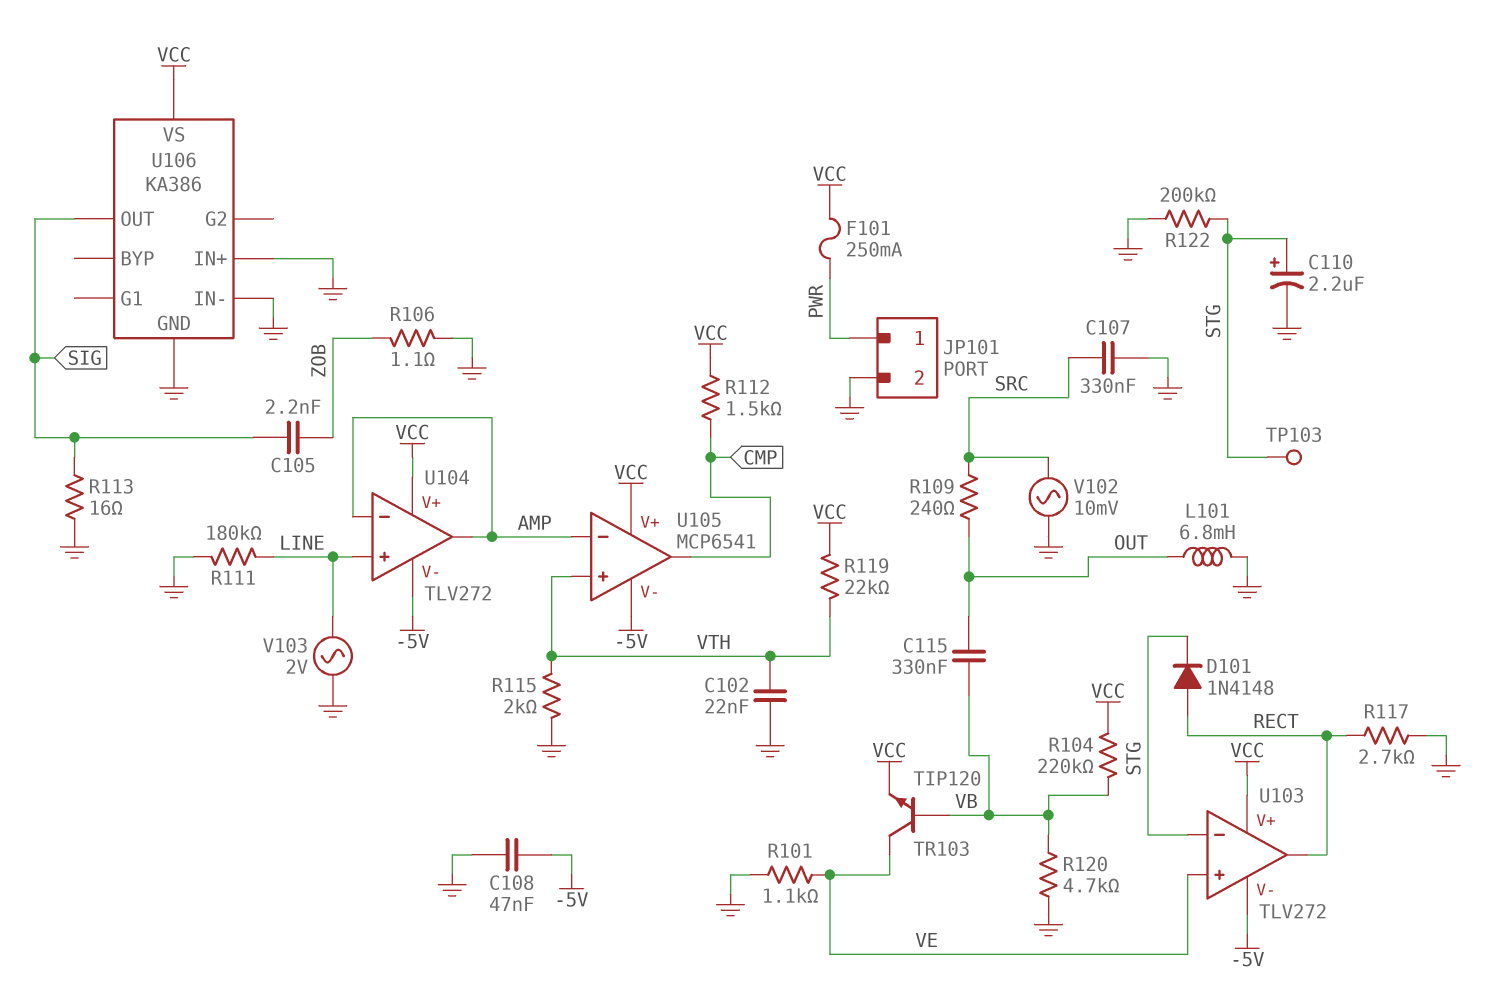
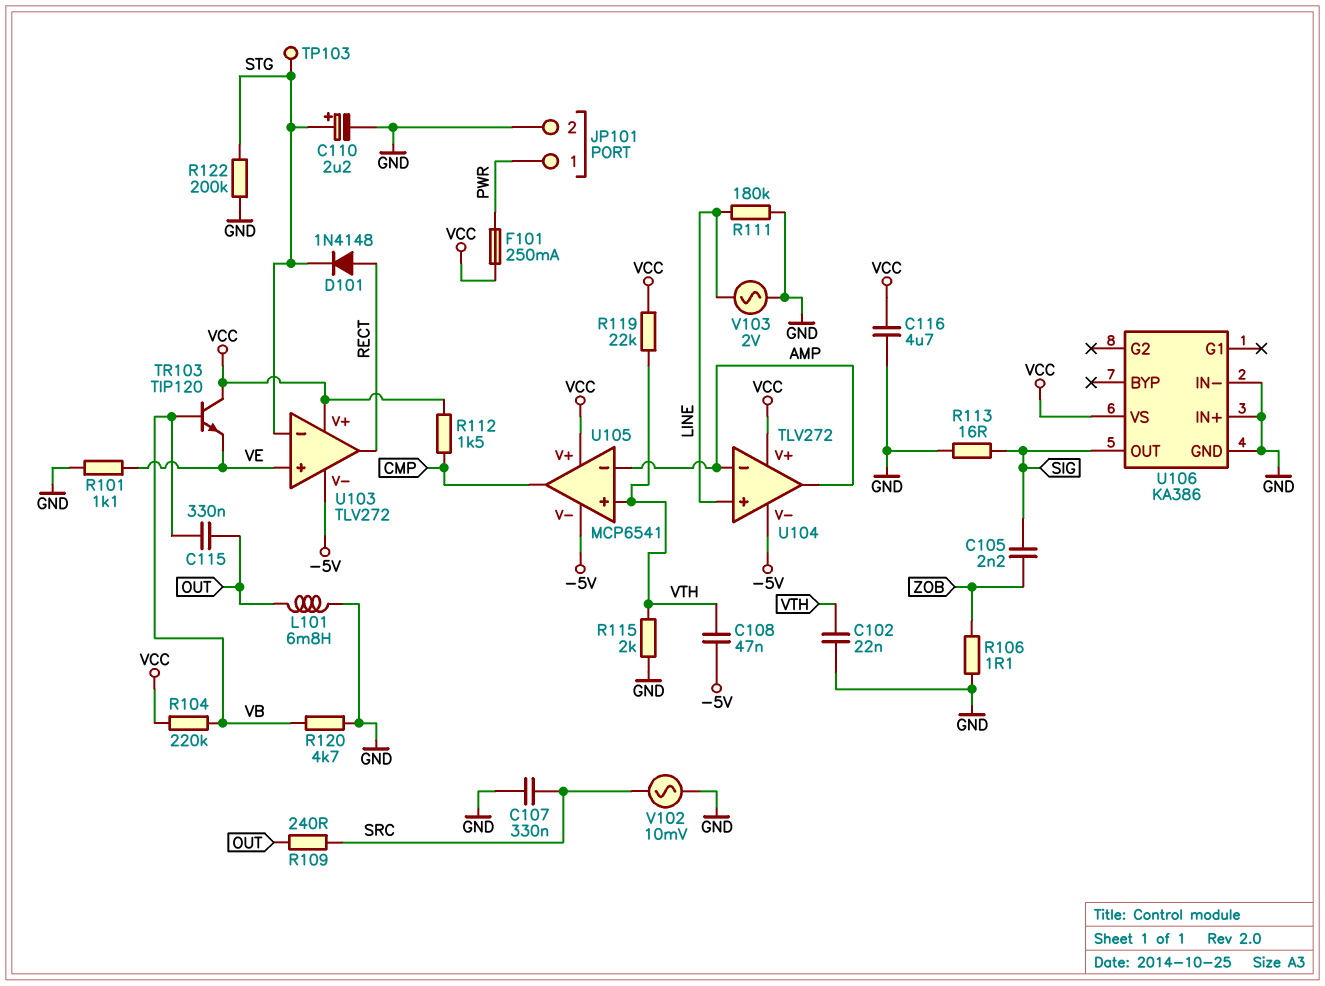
C108: 47nF (-5V, GND) -> 47nF (-5V, VTH)
C116: none -> 4.7uF (GND, VCC)
R117: 2.7k (GND, RECT) -> none
TR103: NPN TIP120 (B VB, C VE, E VCC) -> NPN TIP120 (B VB, C VCC, E VE)

